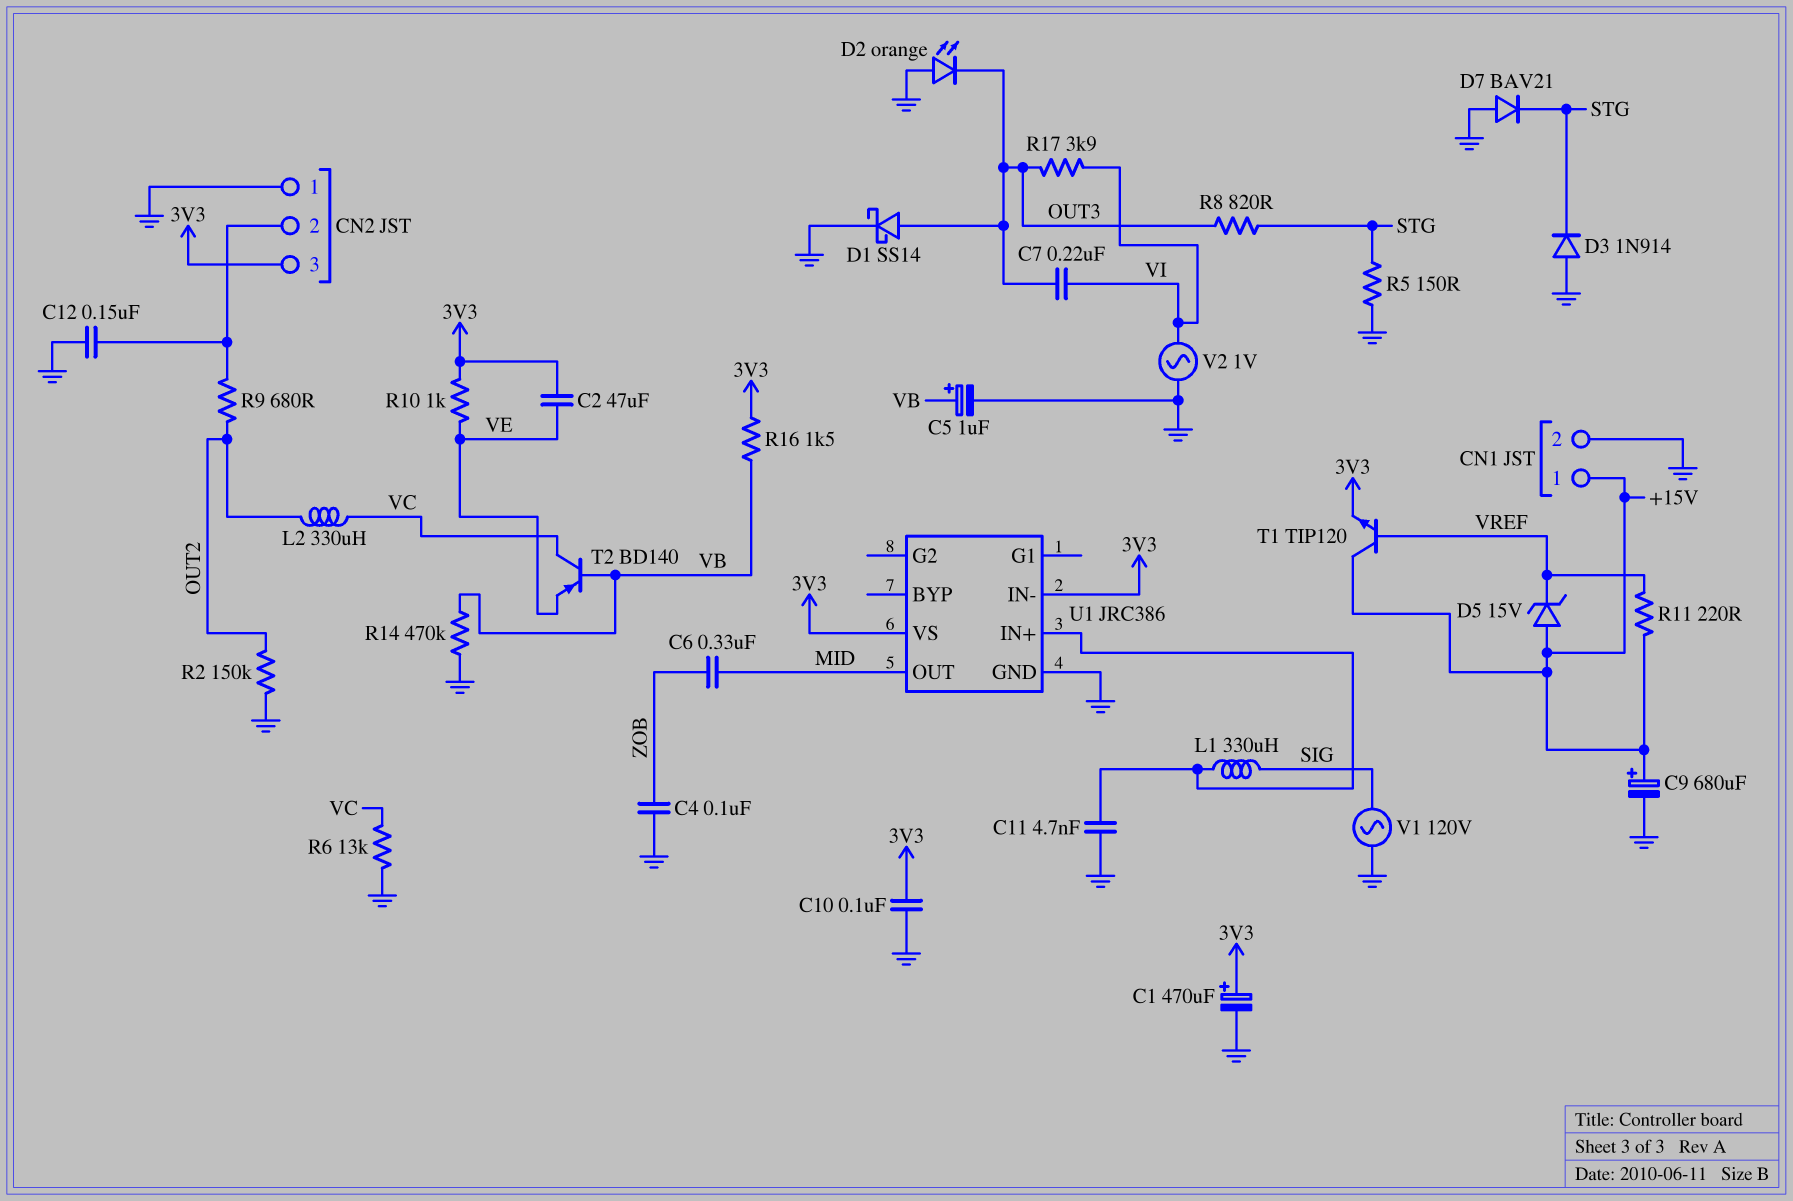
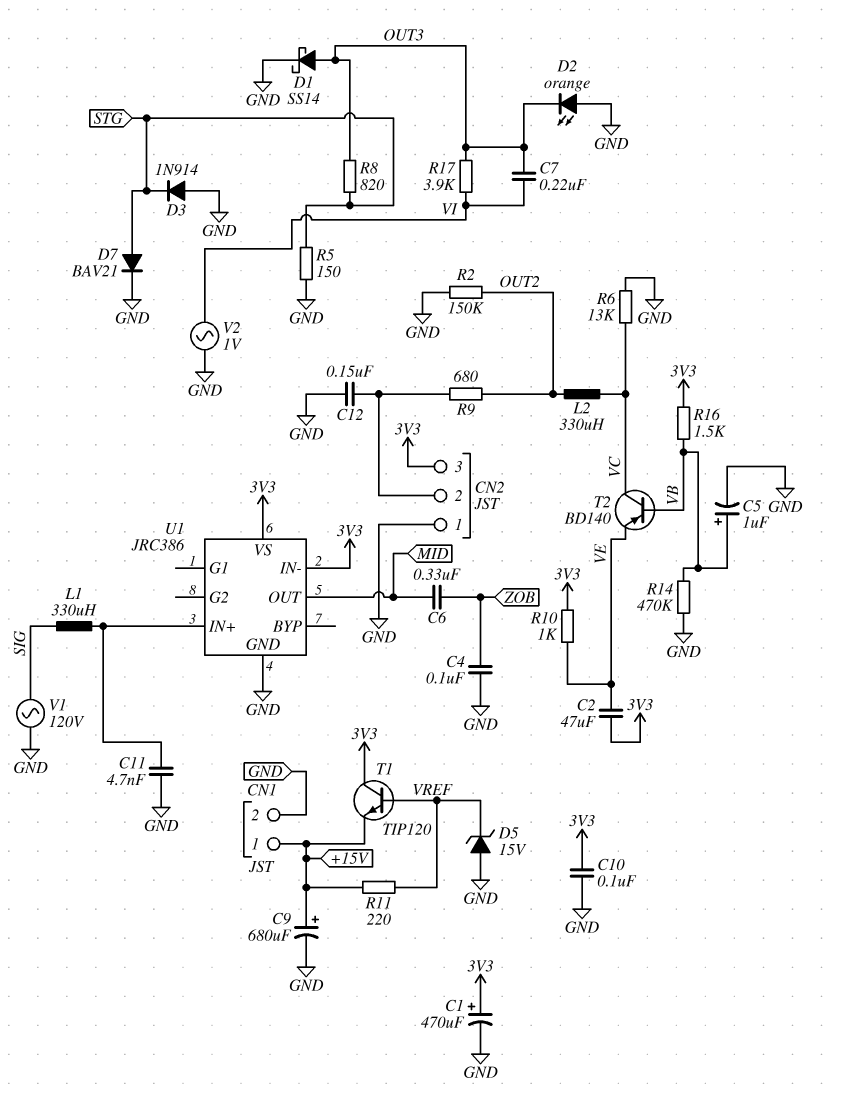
D5: zener 15V (A +15V, K VREF) -> zener 15V (A GND, K VREF)
D7: diode BAV21 (A GND, K STG) -> diode BAV21 (A STG, K GND)
T1: NPN TIP120 (B VREF, C +15V, E 3V3) -> NPN TIP120 (B VREF, C 3V3, E +15V)

